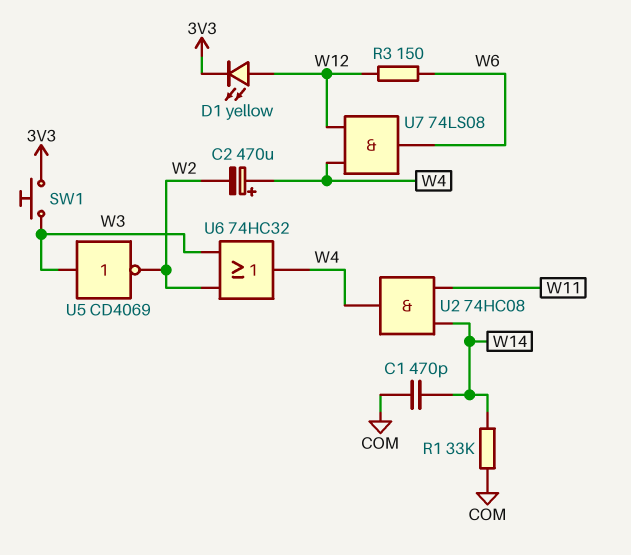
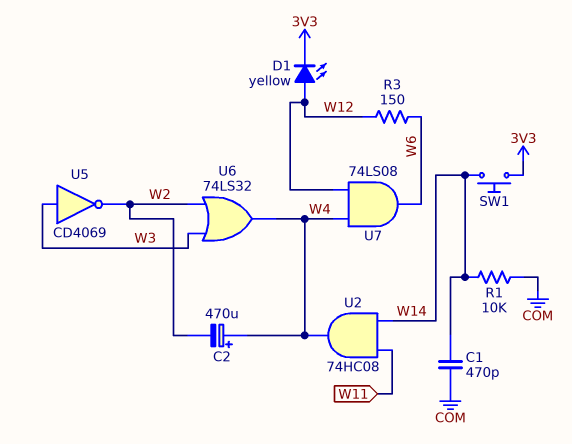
R1: 33k (COM, W14) -> 10k (COM, W14)
SW1: button (3V3, W3) -> button (3V3, W14)
U6: OR 74HC32 (in W2, in W3, out W4) -> OR 74LS32 (in W2, in W3, out W4)

